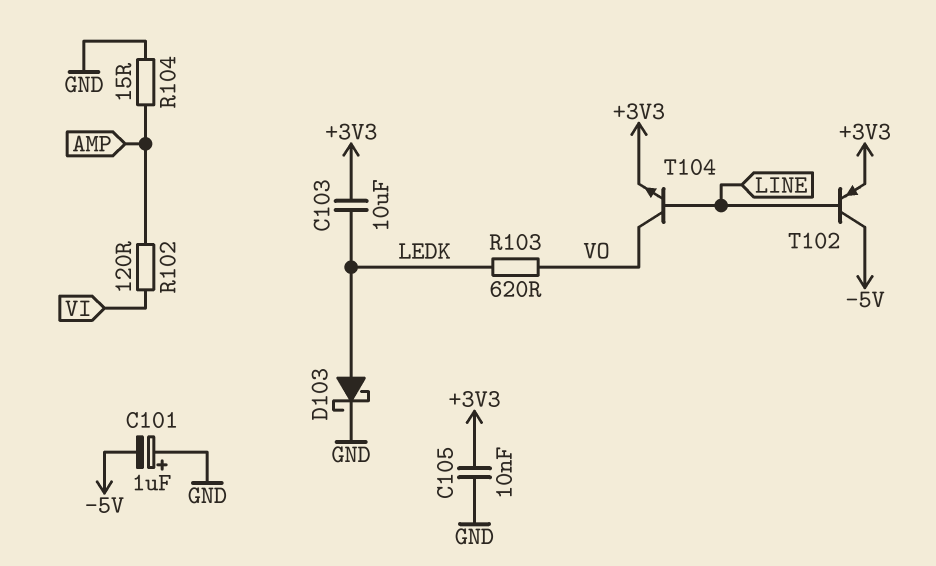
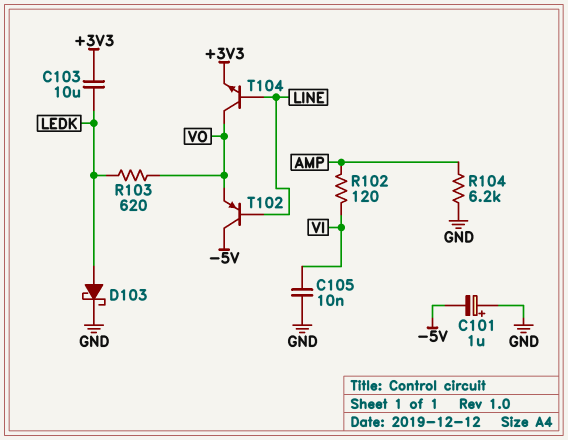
C105: 10nF (+3V3, GND) -> 10nF (GND, VI)
R104: 15 (AMP, GND) -> 6.2k (AMP, GND)
T102: PNP (B LINE, C -5V, E +3V3) -> PNP (B LINE, C -5V, E VO)

